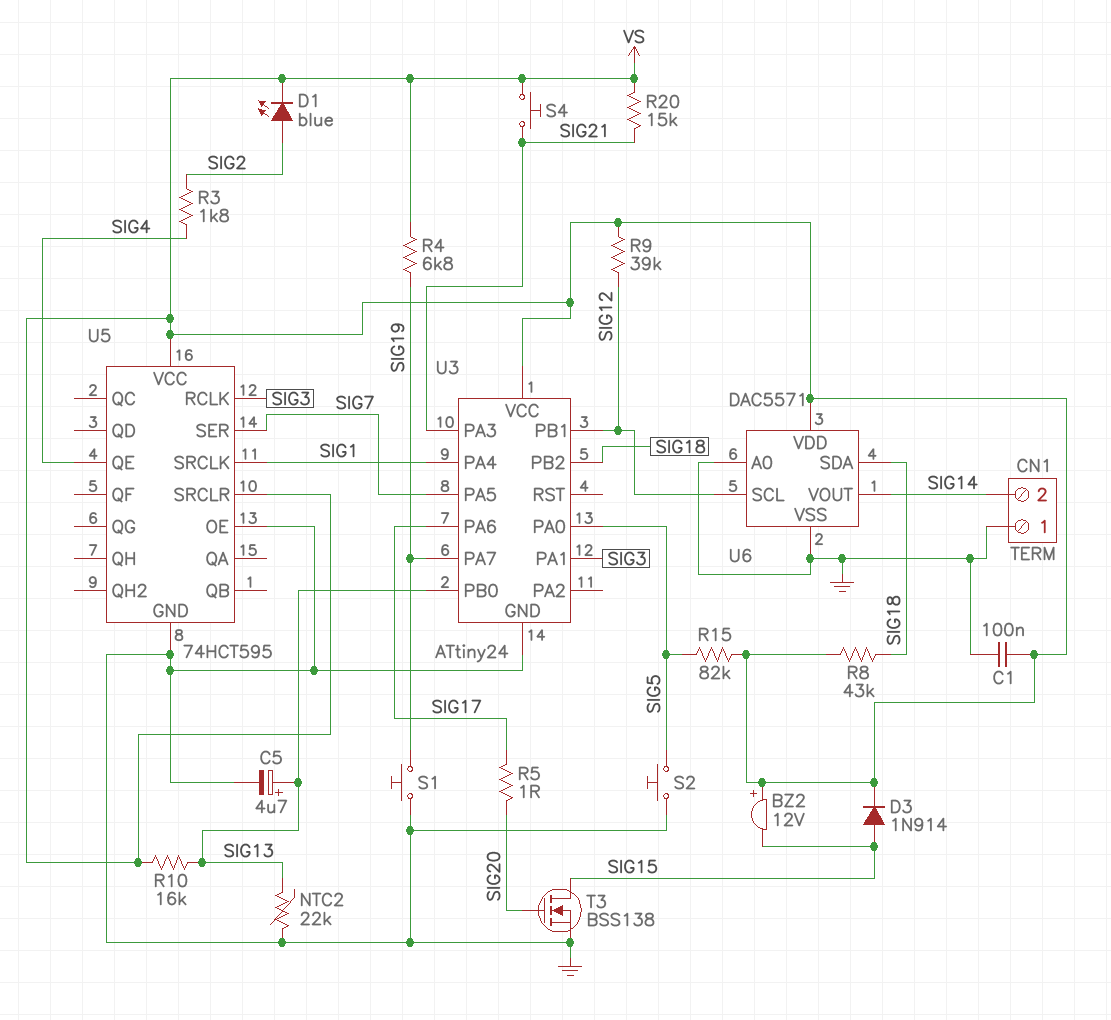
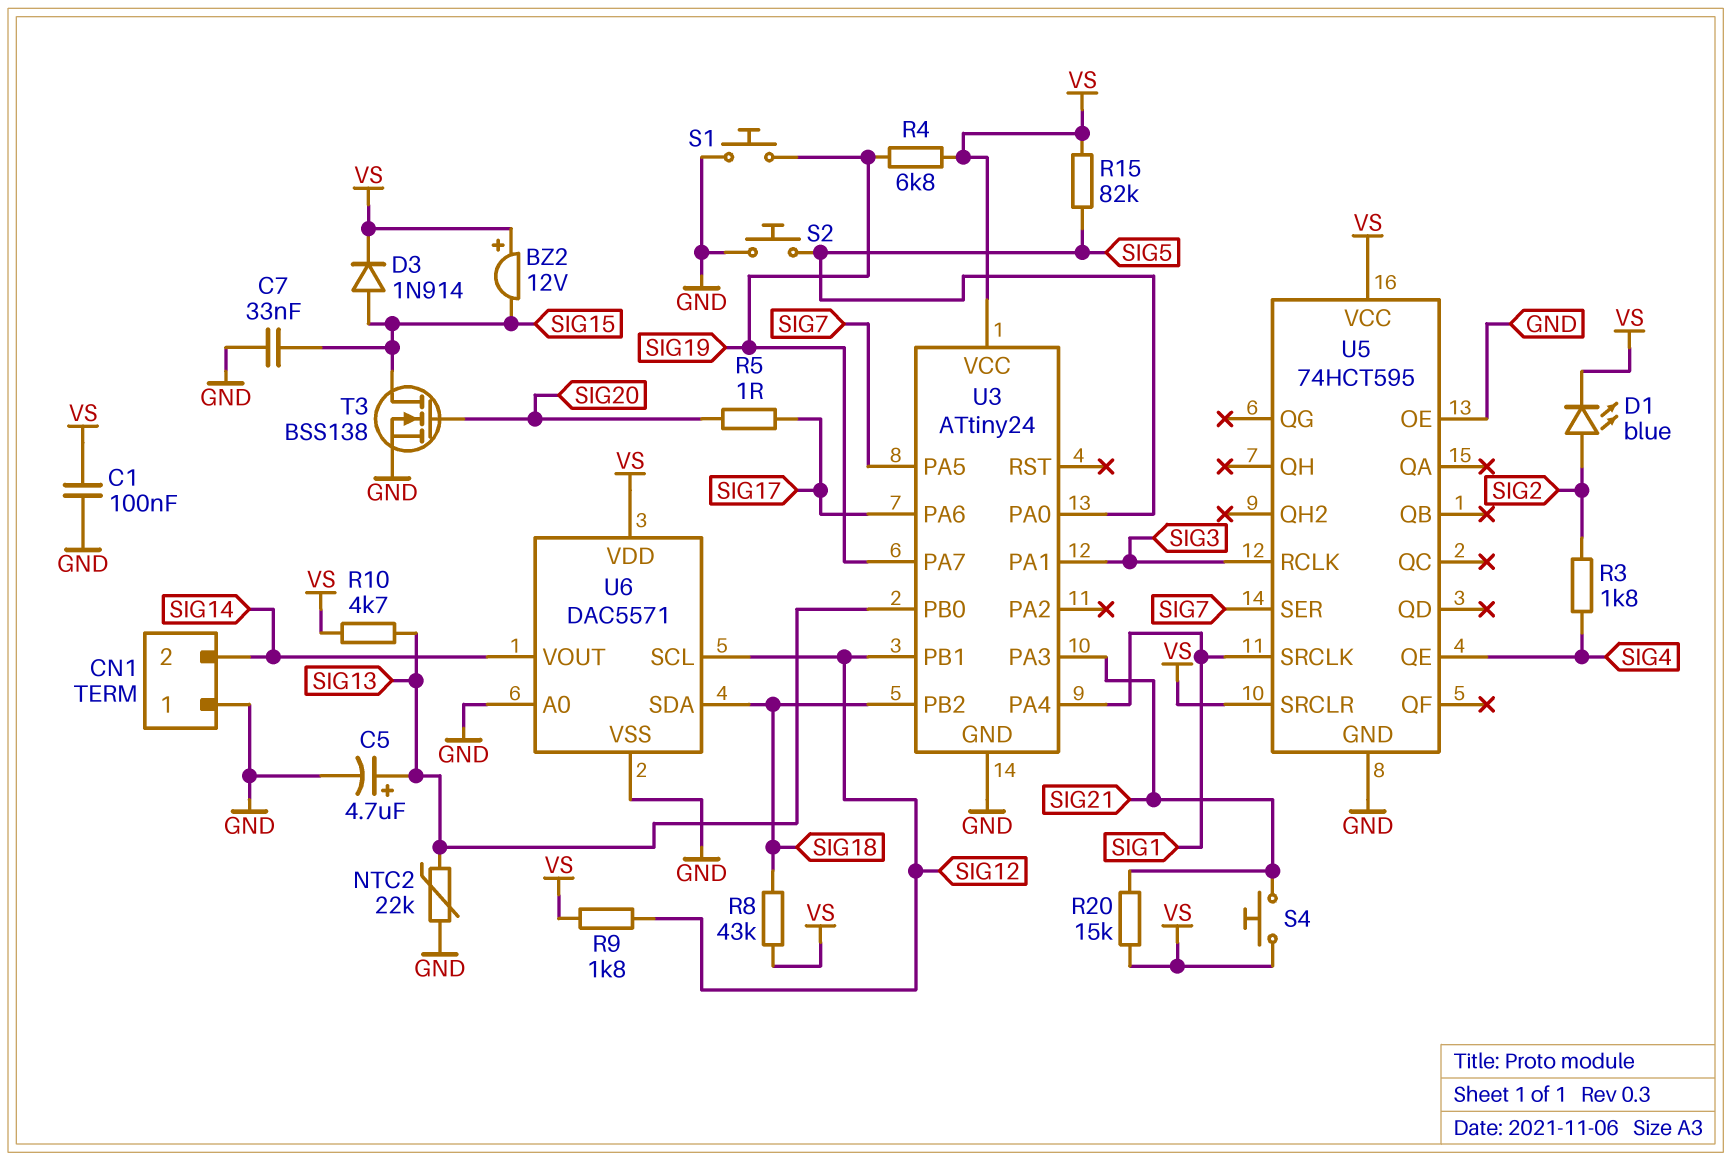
C7: none -> 33nF (GND, SIG15)
R9: 39k (SIG12, VS) -> 1.8k (SIG12, VS)
R10: 16k (SIG13, VS) -> 4.7k (SIG13, VS)

